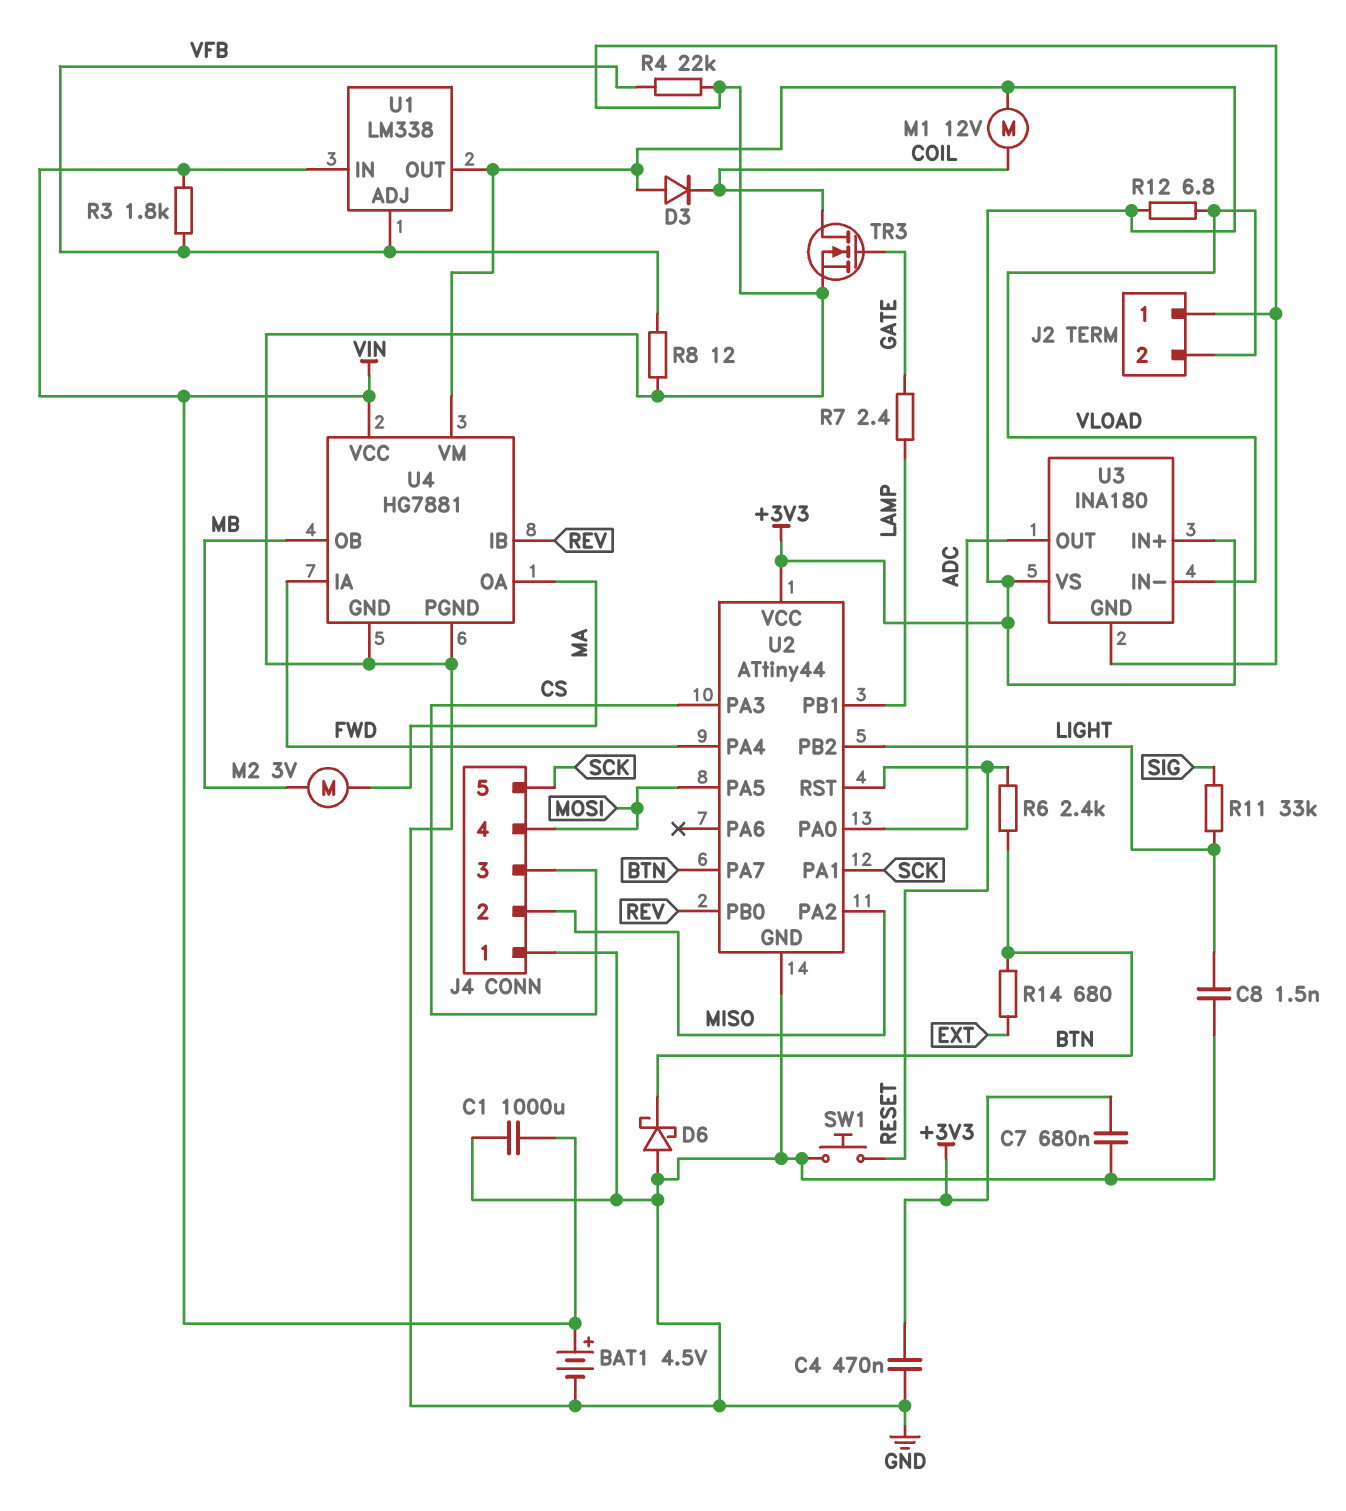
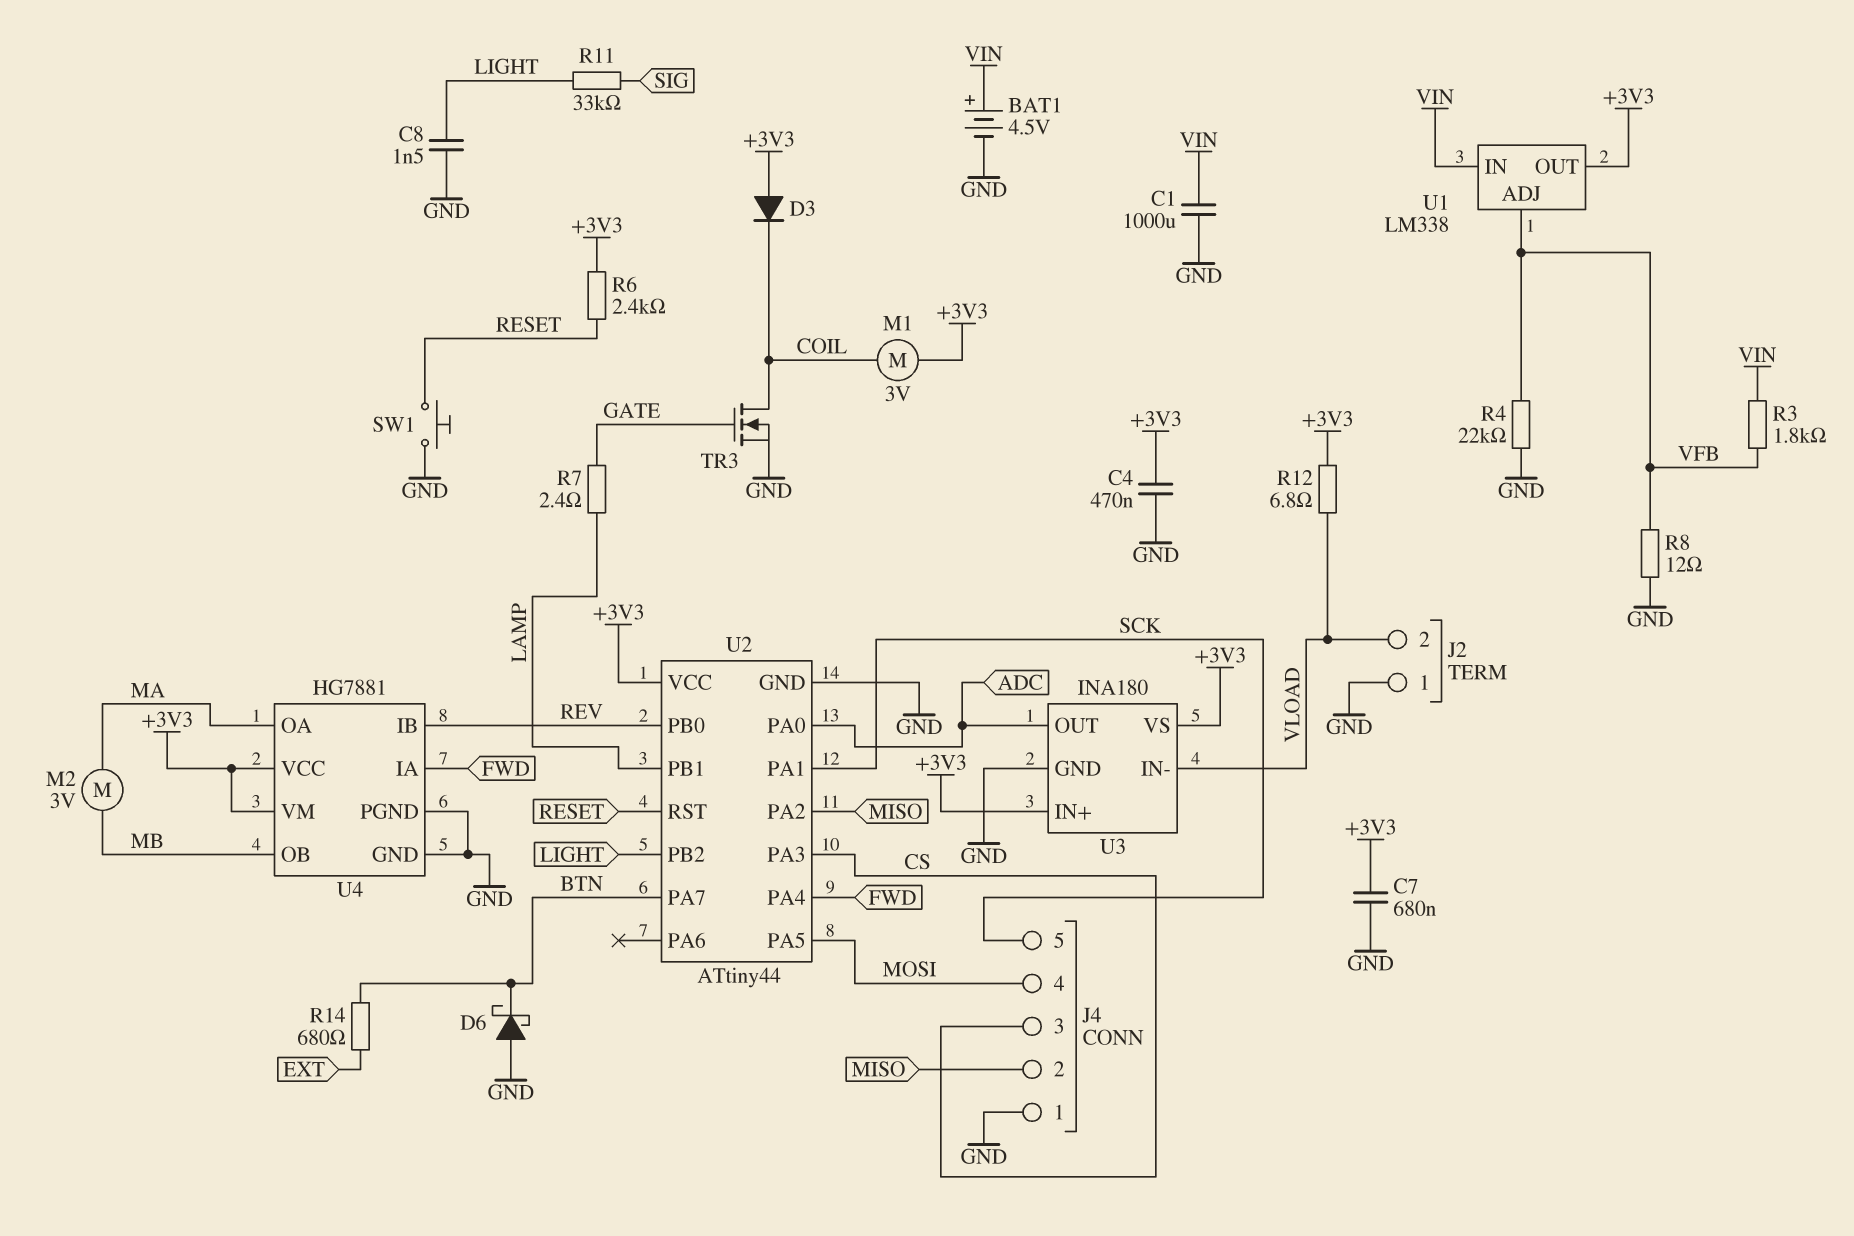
M1: motor 12V (+3V3, COIL) -> motor 3V (+3V3, COIL)
R6: 2.4k (BTN, RESET) -> 2.4k (+3V3, RESET)
U4 pin VCC: VIN -> +3V3

